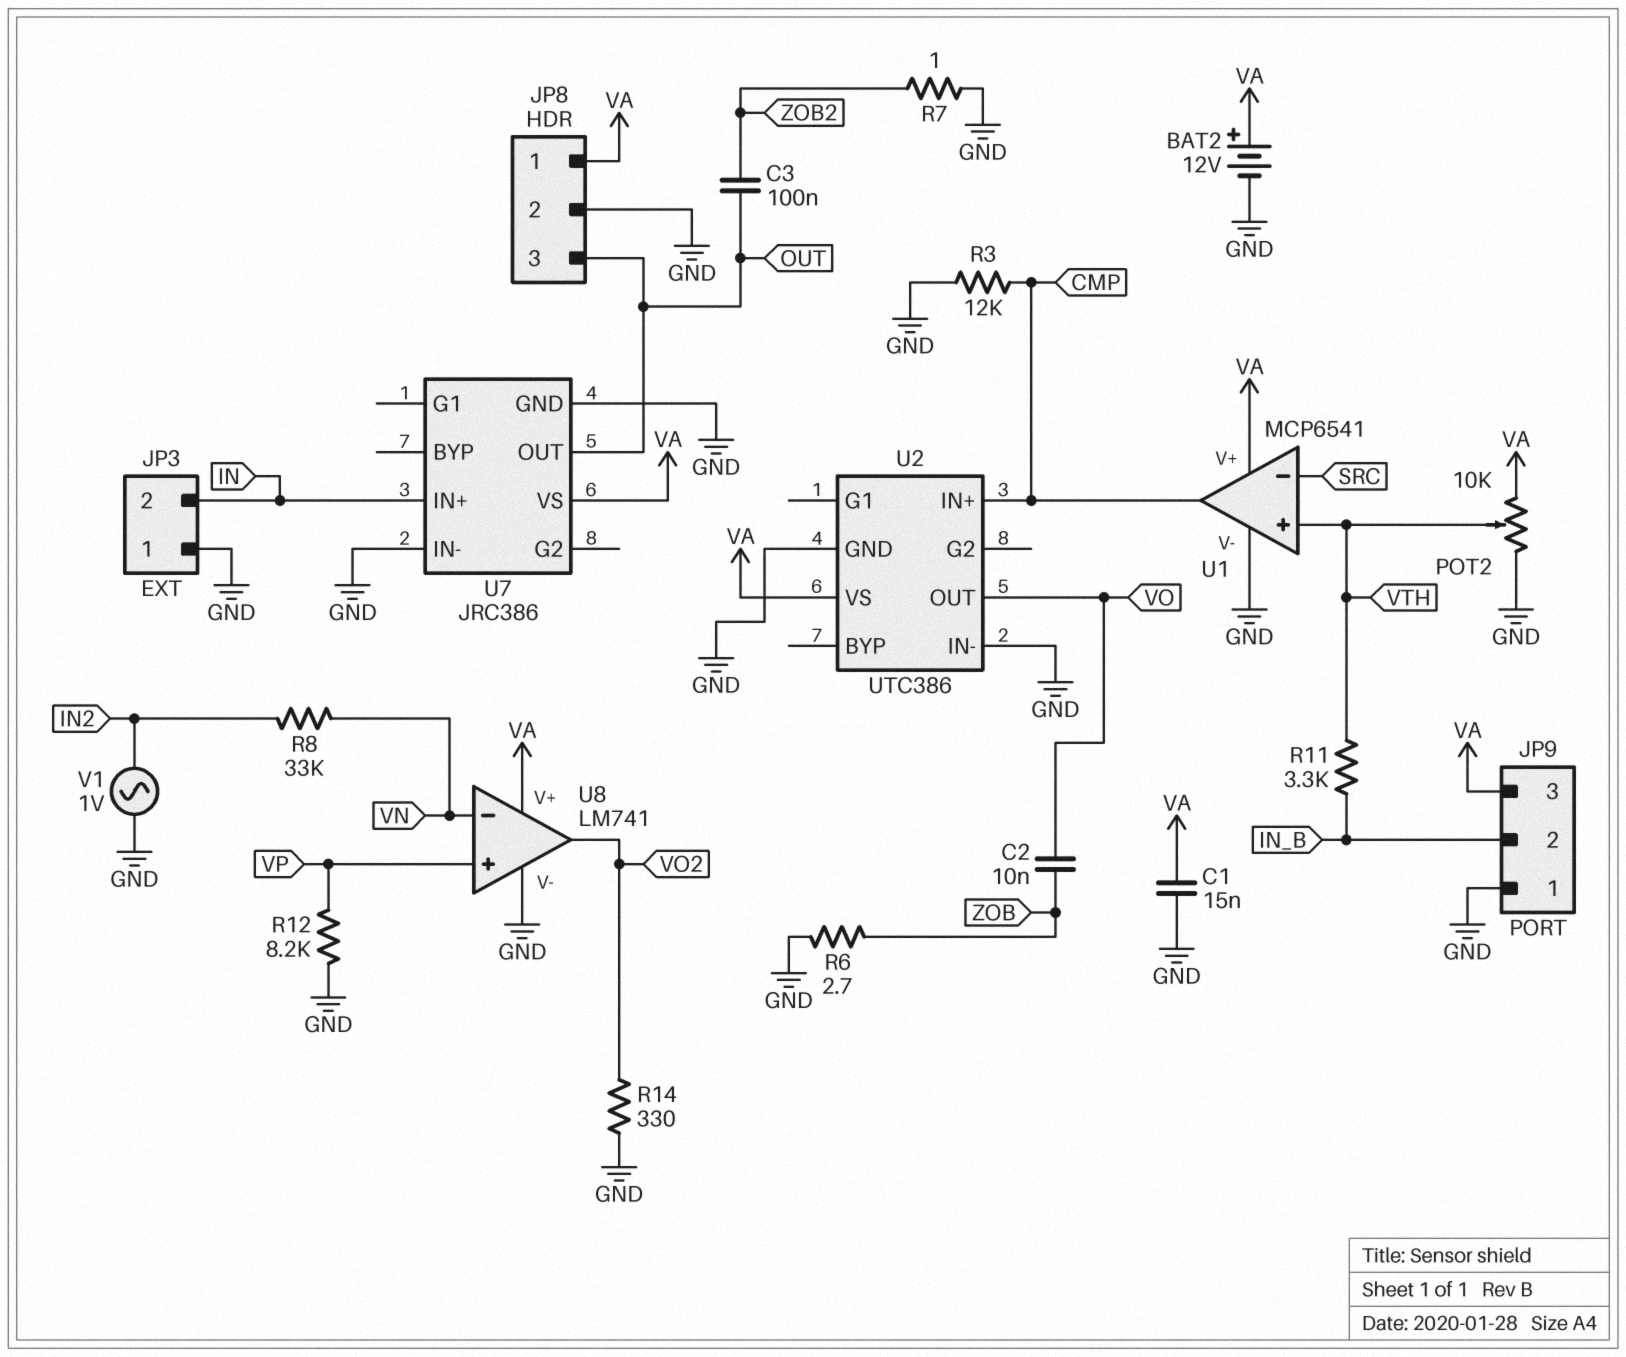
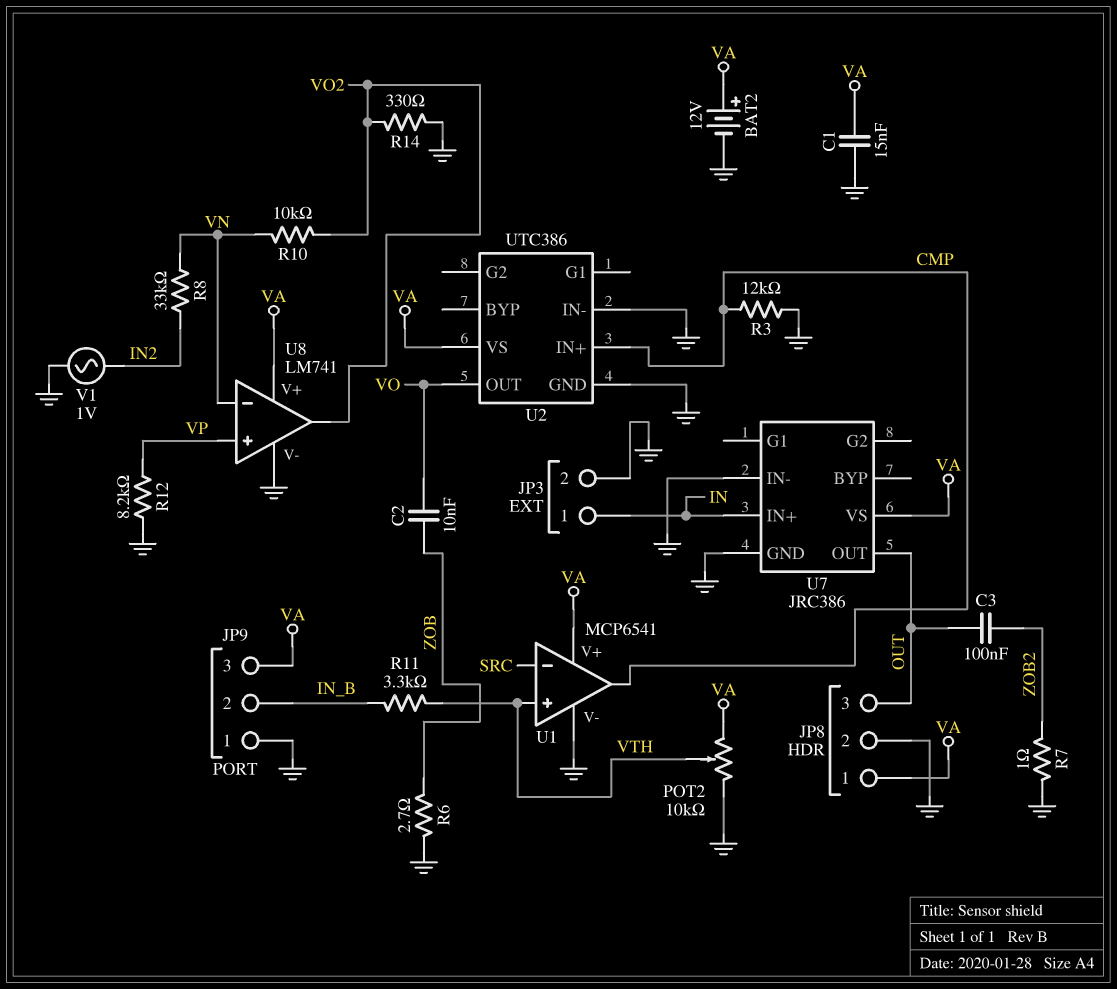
JP3 pin 1: GND -> IN
JP3 pin 2: IN -> GND
R10: none -> 10k (VN, VO2)

